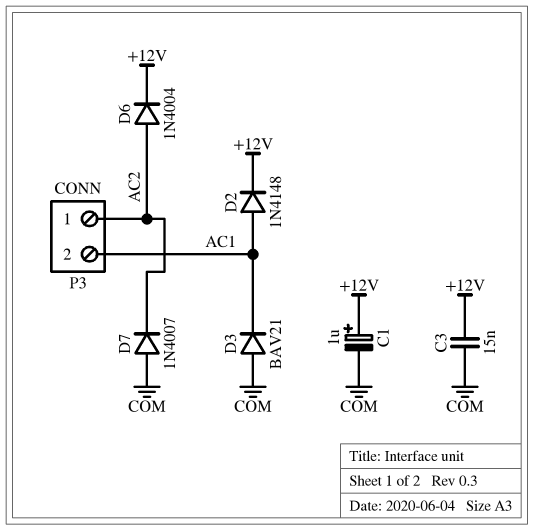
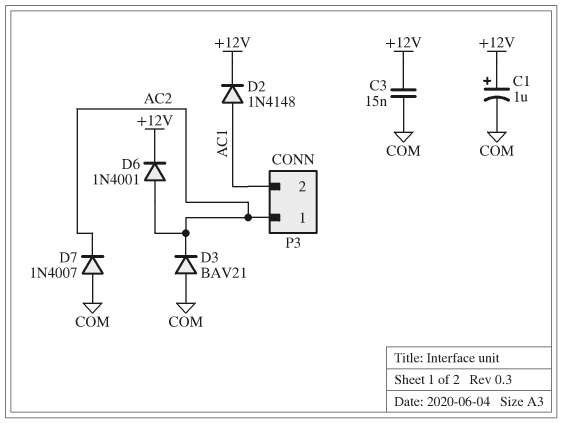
D3: diode BAV21 (A COM, K AC1) -> diode BAV21 (A COM, K AC2)
D6: diode 1N4004 (A AC2, K +12V) -> diode 1N4001 (A AC2, K +12V)

